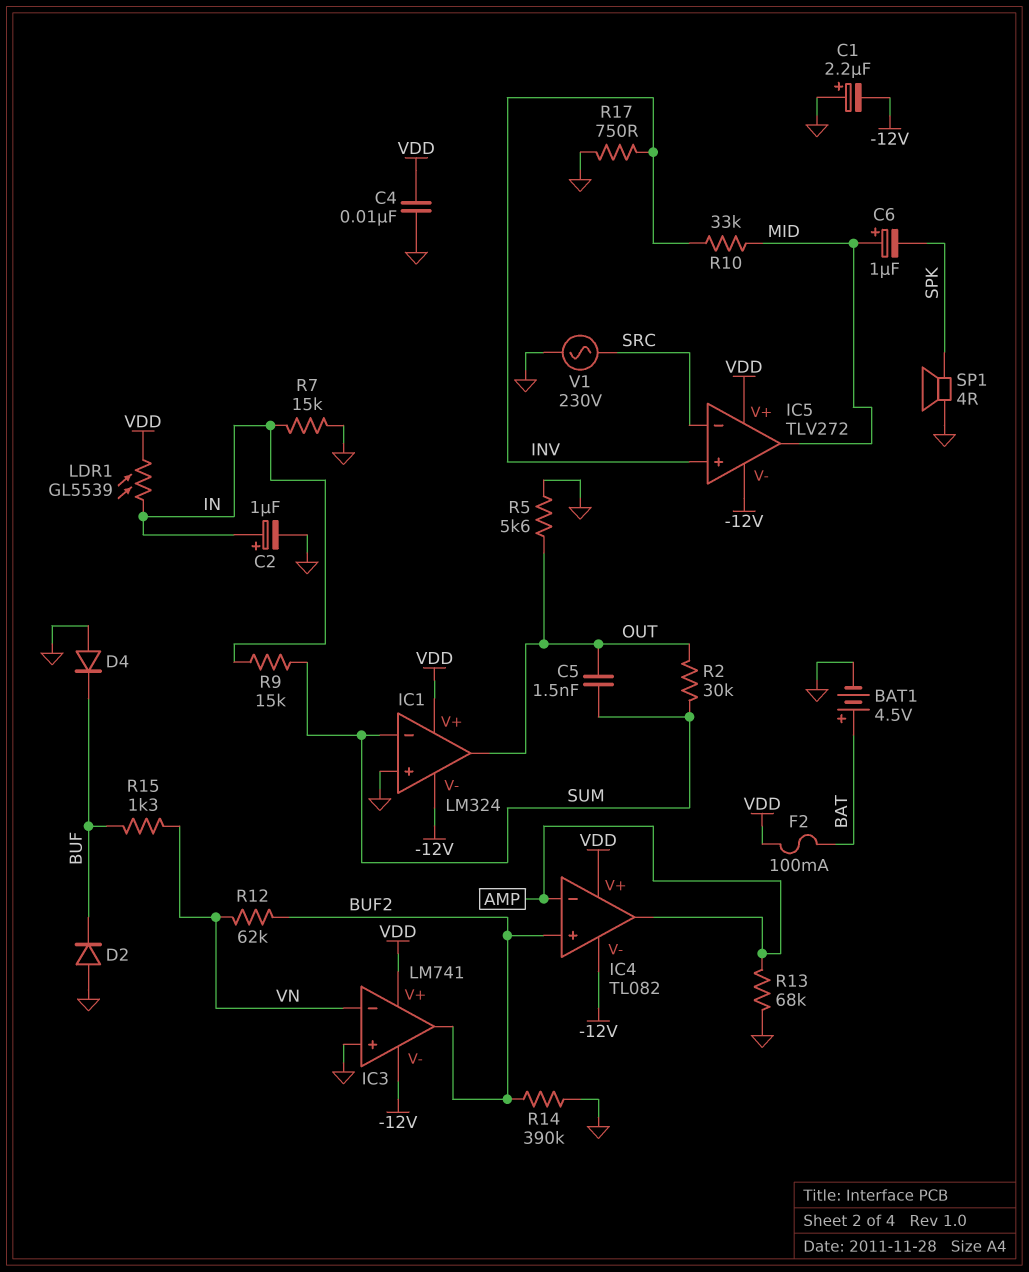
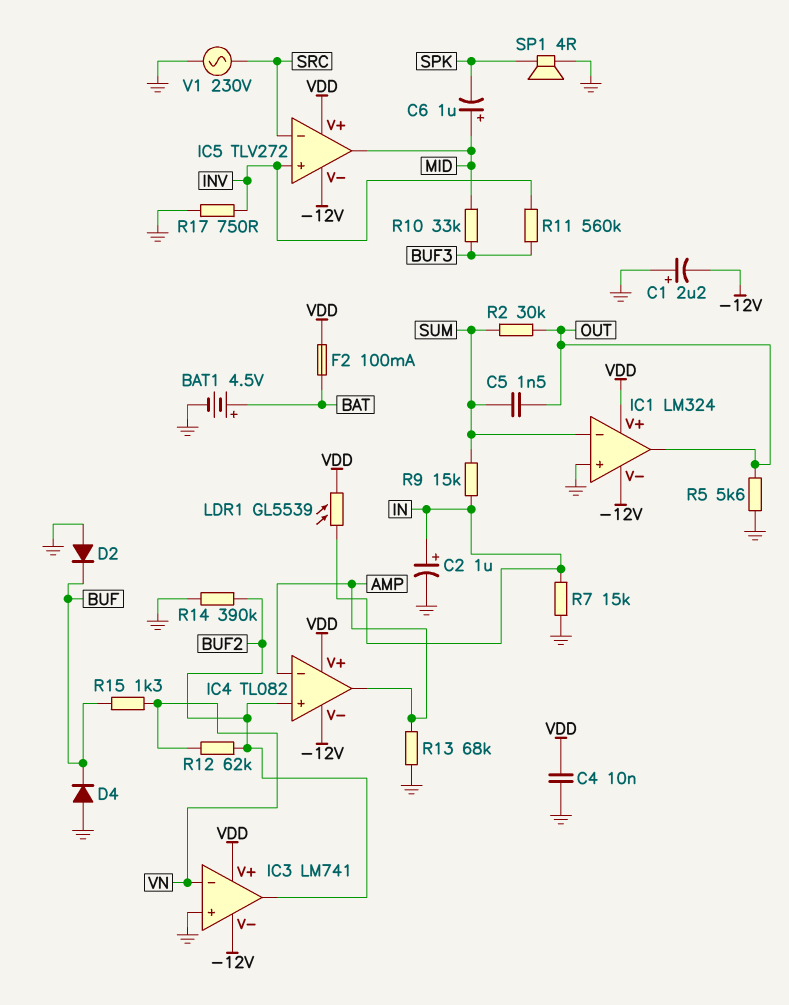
R10: 33k (INV, MID) -> 33k (BUF3, MID)
R11: none -> 560k (BUF3, INV)

